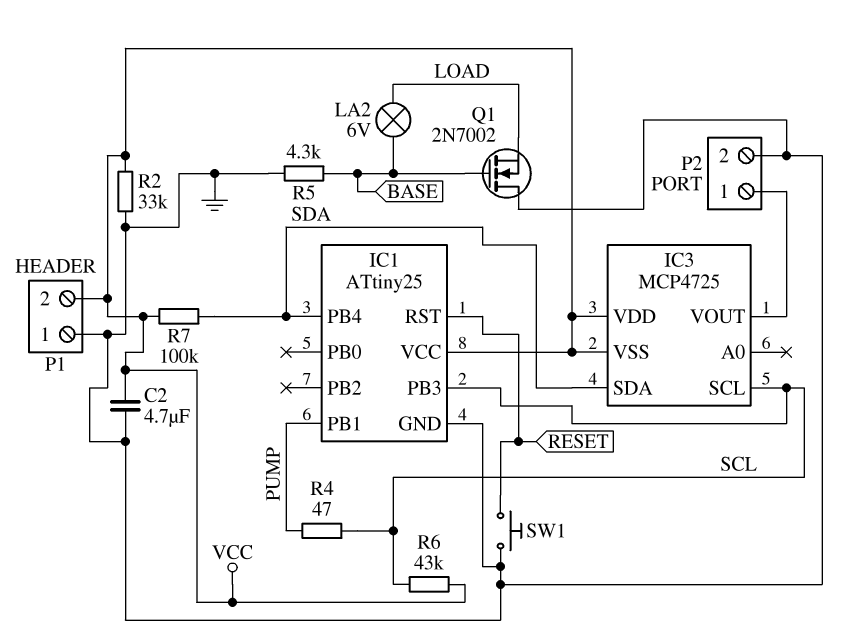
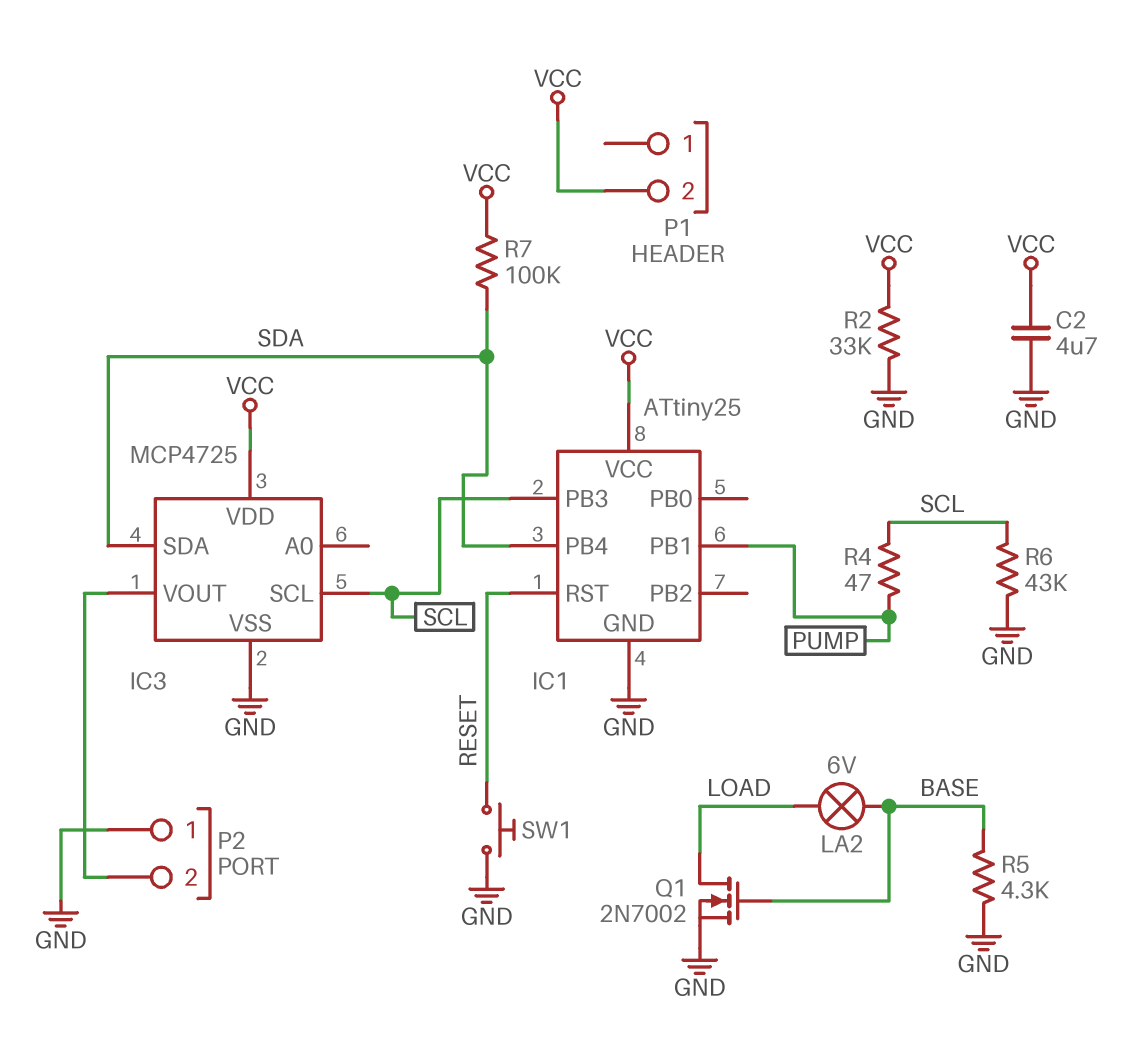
IC3 pin VSS: VCC -> GND
P1 pin 1: GND -> none
P2 pin 1: IC3/VOUT -> GND
P2 pin 2: GND -> IC3/VOUT
Q1: NMOS 2N7002 (G BASE, D GND, S LOAD) -> NMOS 2N7002 (G BASE, D LOAD, S GND)
R6: 43k (SCL, VCC) -> 43k (GND, SCL)

